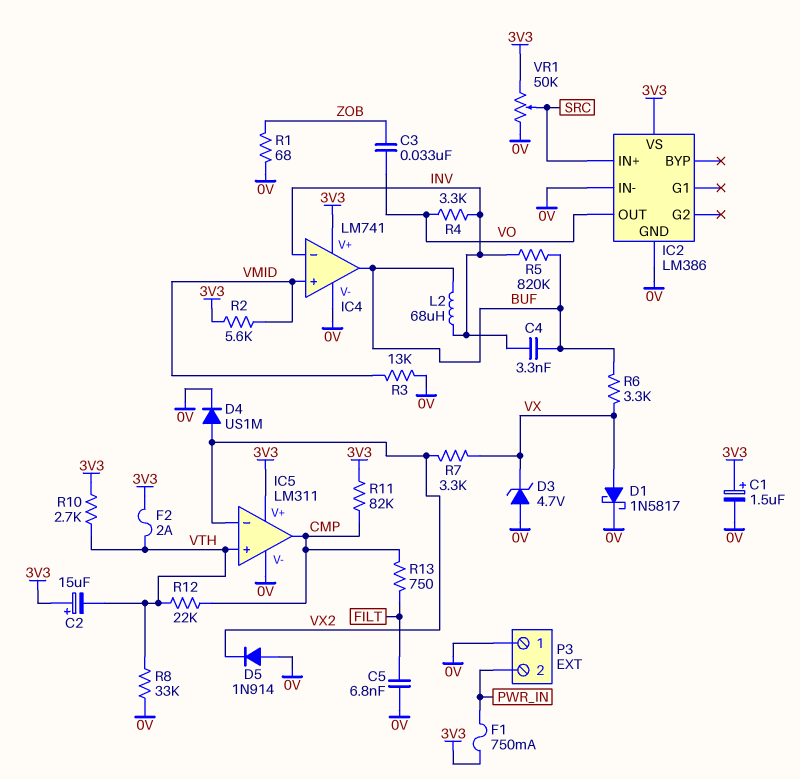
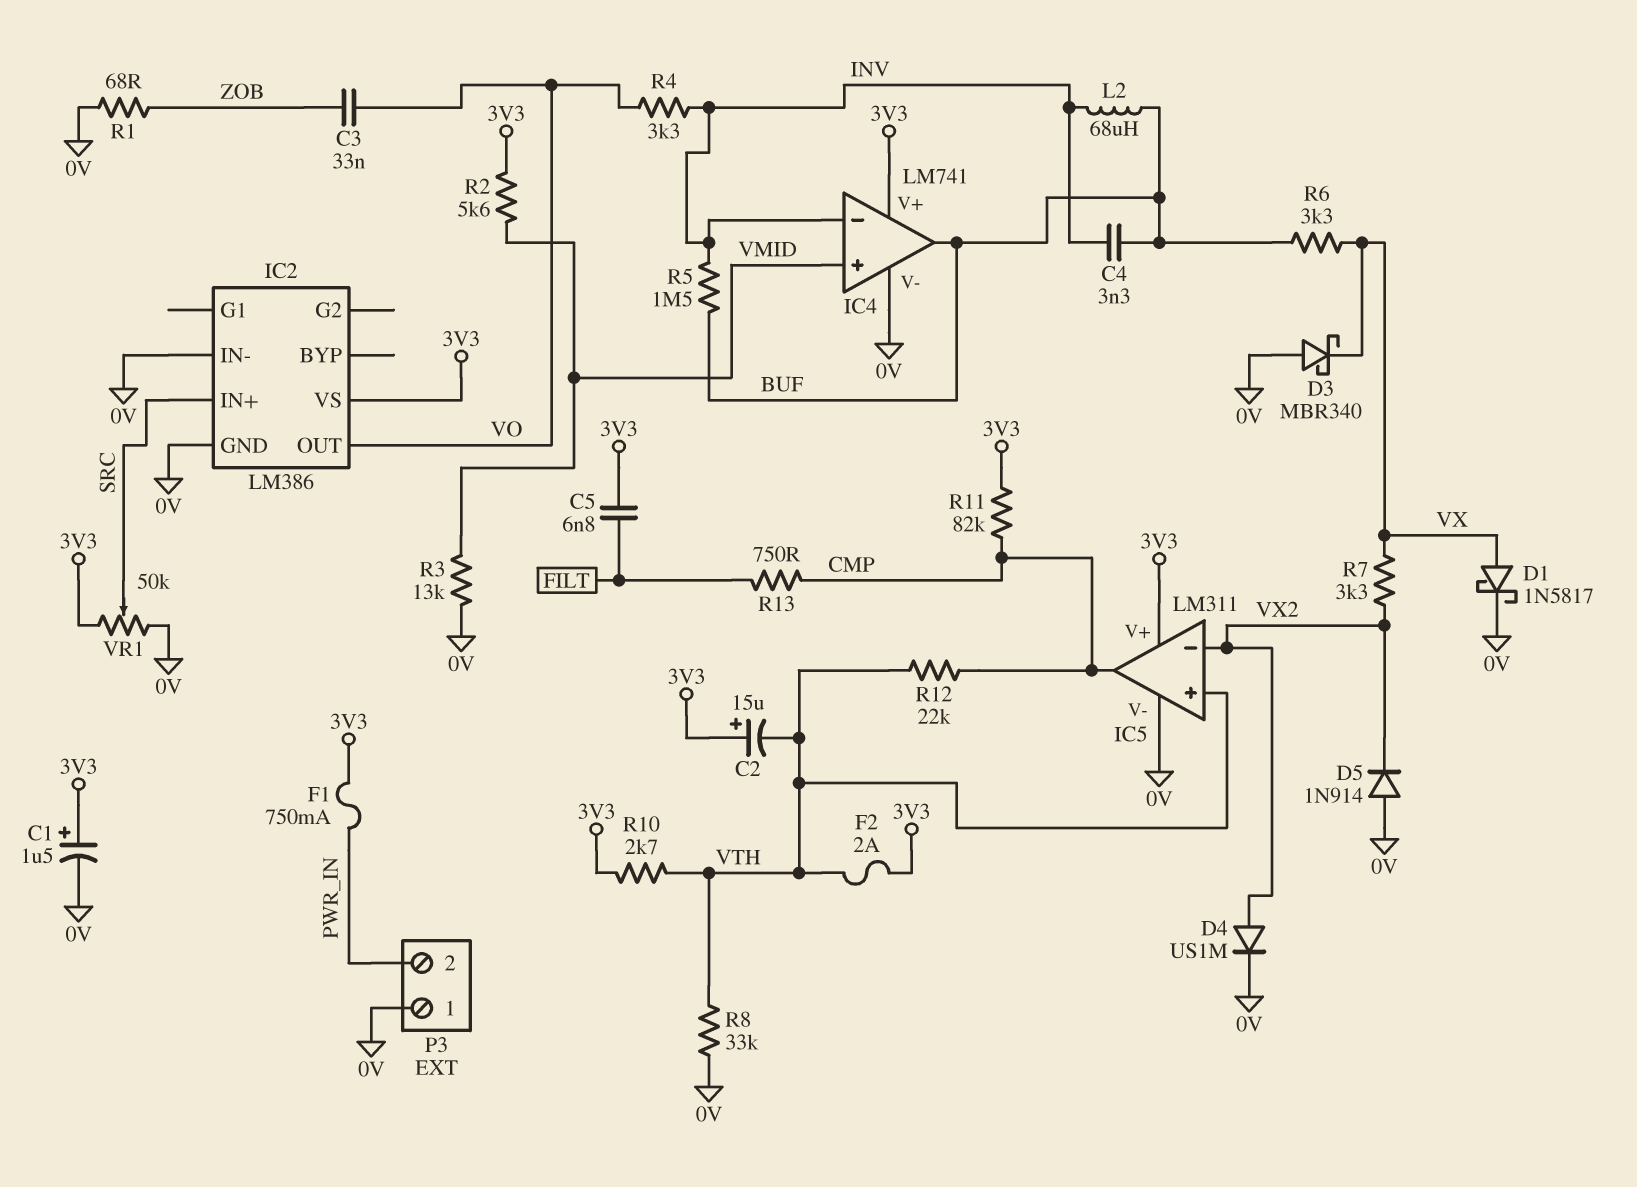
C5: 6.8nF (0V, FILT) -> 6.8nF (3V3, FILT)
D3: zener 4.7V (A 0V, K VX) -> schottky MBR340 (A 0V, K VX)
R5: 820k (BUF, INV) -> 1.5M (BUF, INV)

